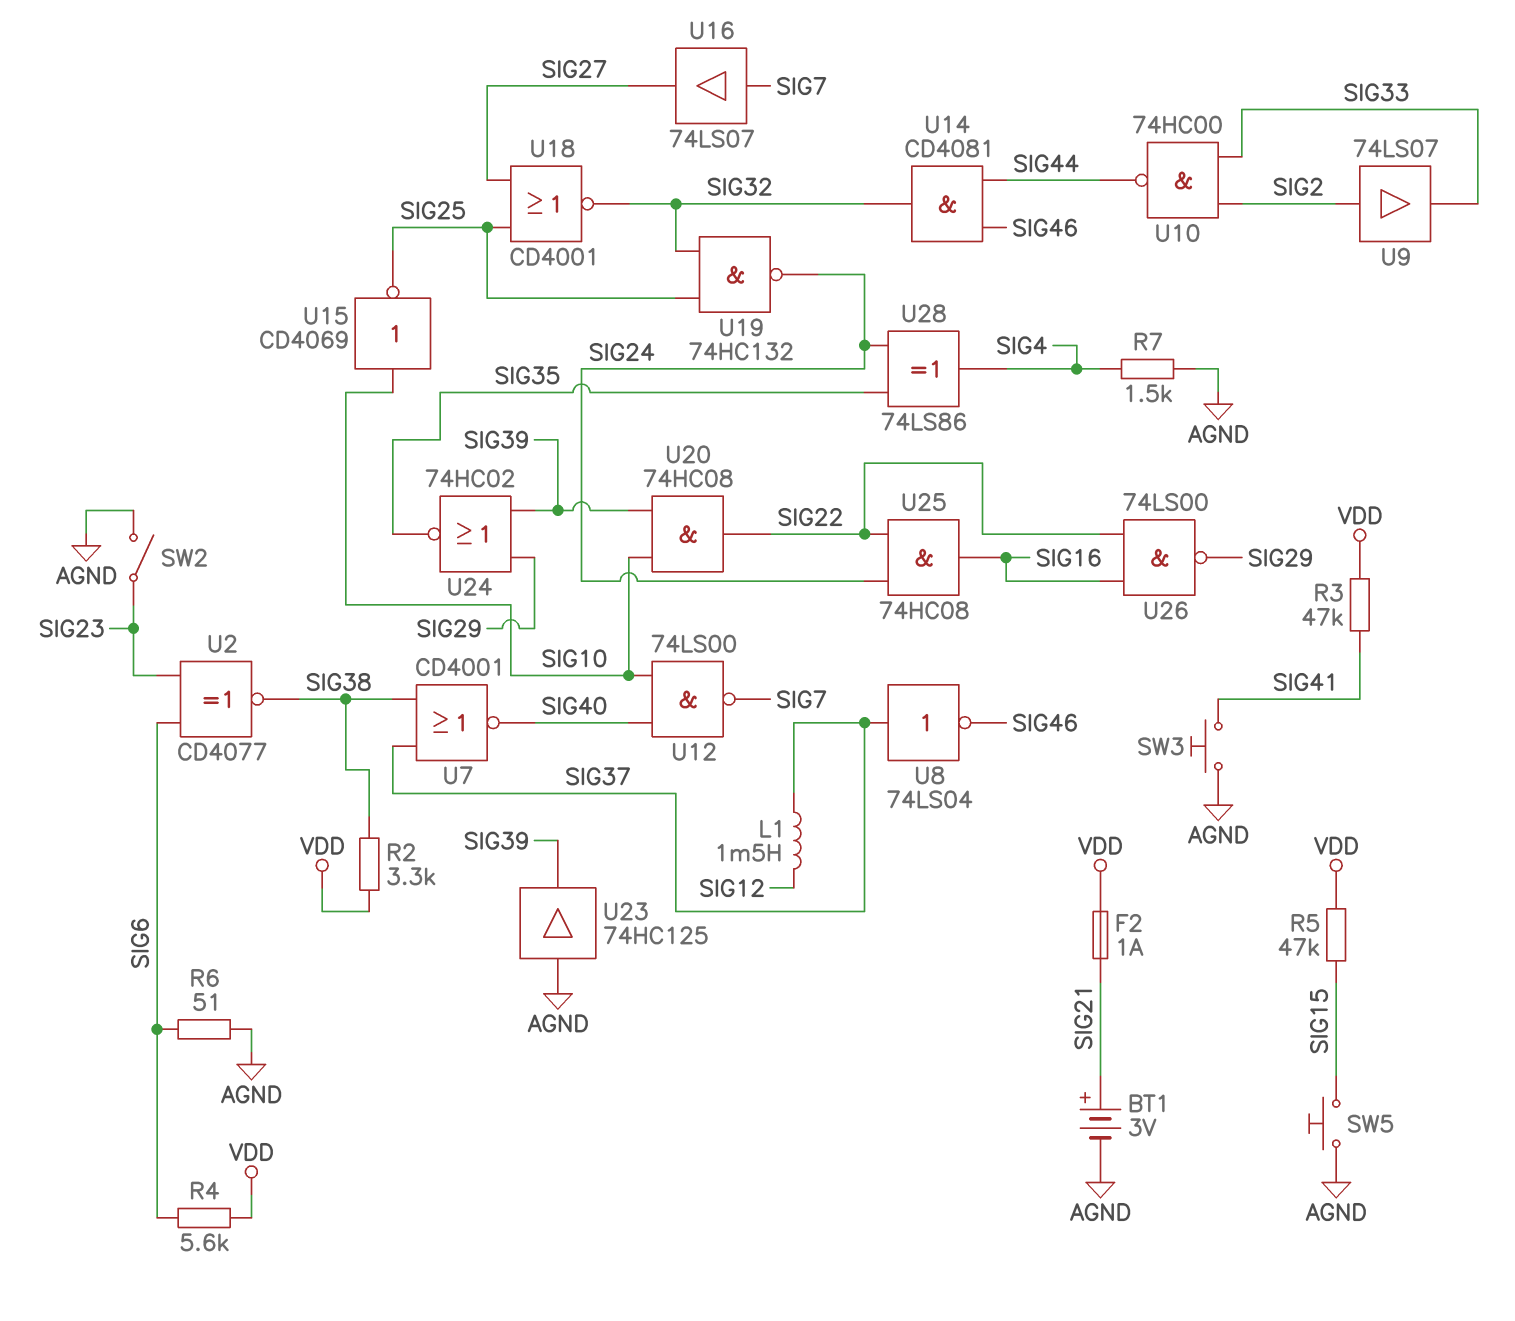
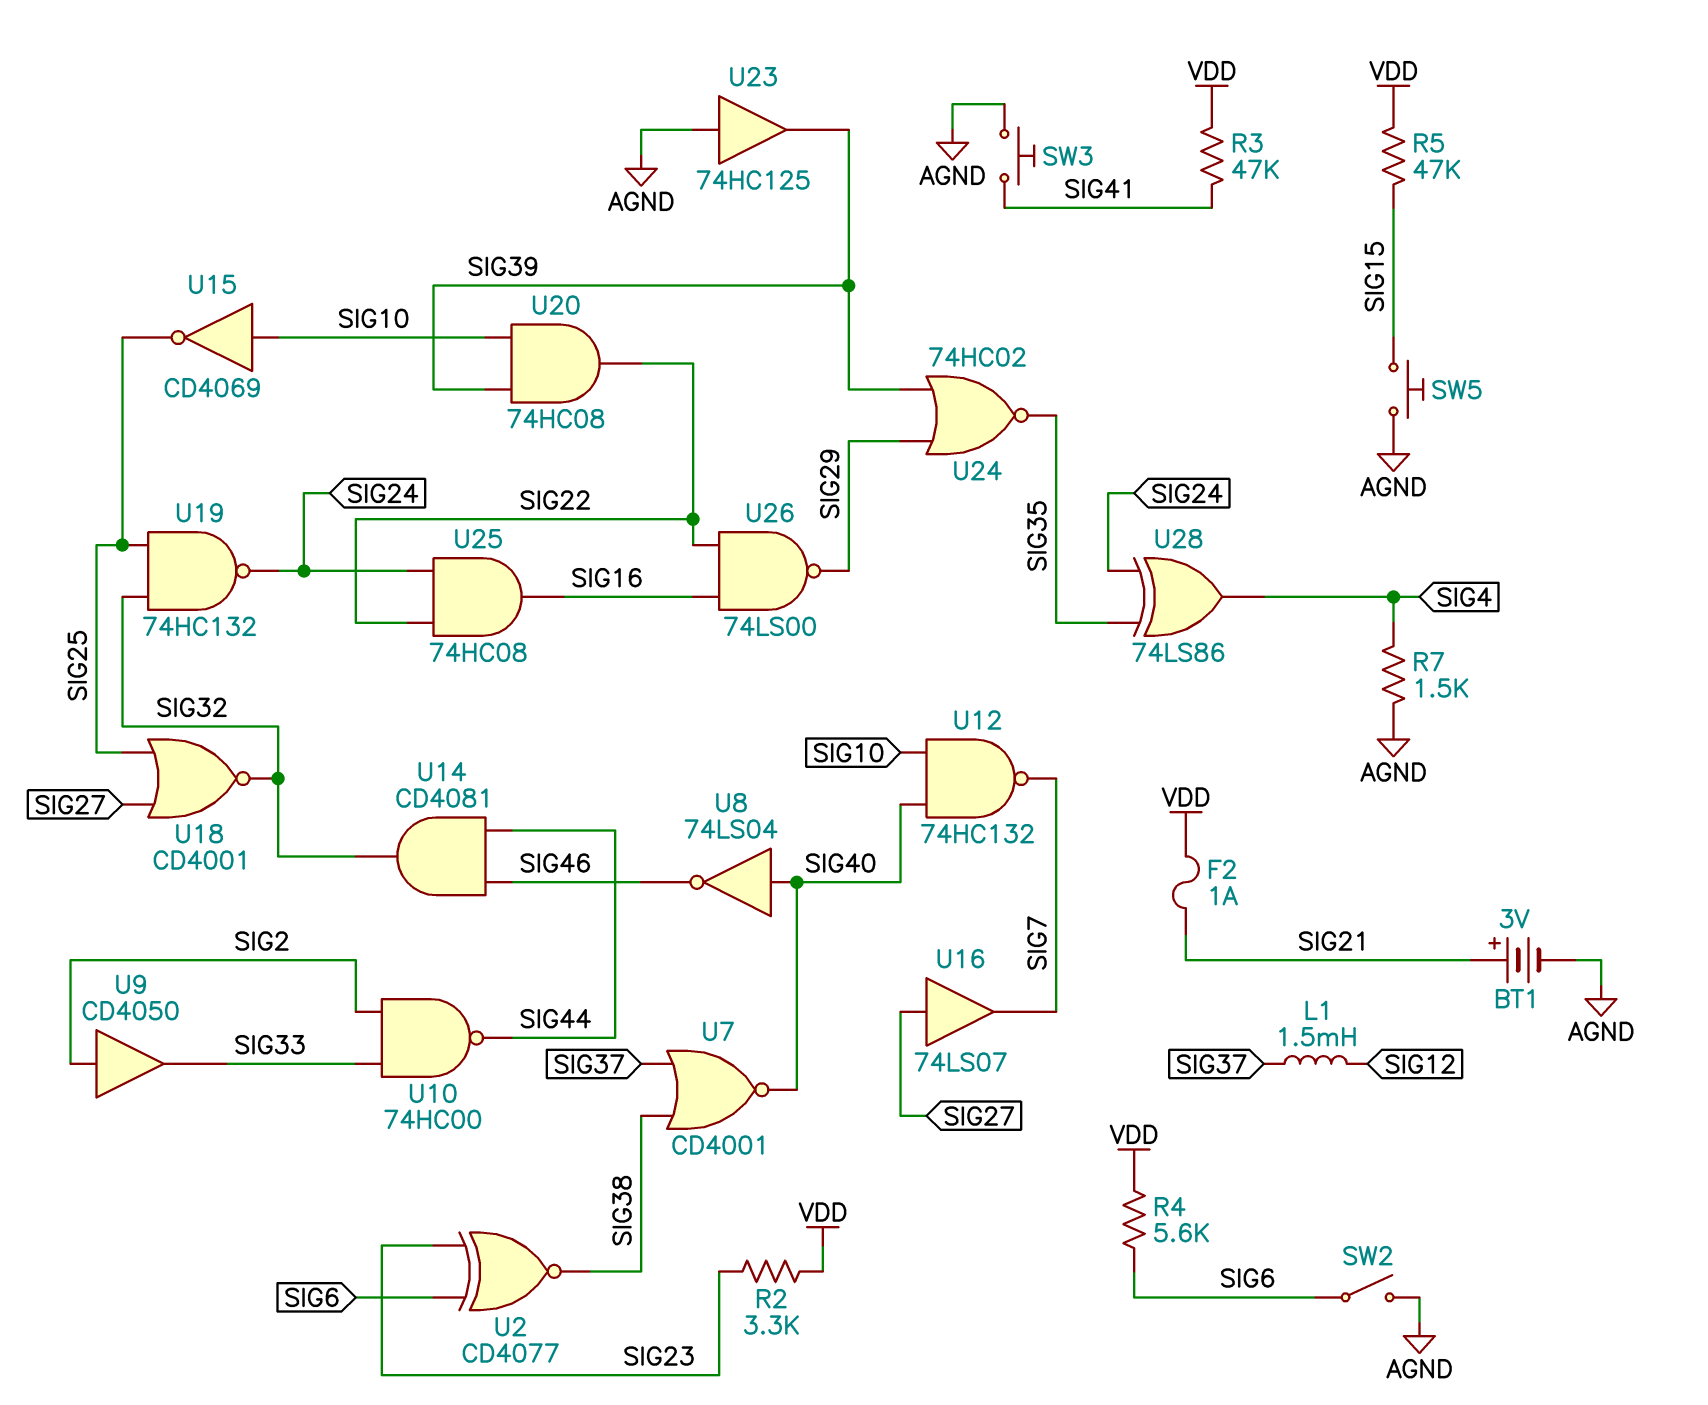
R2: 3.3k (SIG38, VDD) -> 3.3k (SIG23, VDD)
R6: 51 (AGND, SIG6) -> none
SW2: switch (AGND, SIG23) -> switch (AGND, SIG6)
U8: NOT 74LS04 (in SIG37, out SIG46) -> NOT 74LS04 (in SIG40, out SIG46)
U9: buffer 74LS07 (in SIG2, out SIG33) -> buffer CD4050 (in SIG2, out SIG33)
U12: NAND 74LS00 (in SIG10, in SIG40, out SIG7) -> NAND 74HC132 (in SIG10, in SIG40, out SIG7)
U16: buffer 74LS07 (in SIG7, out SIG27) -> buffer 74LS07 (in SIG27, out SIG7)

